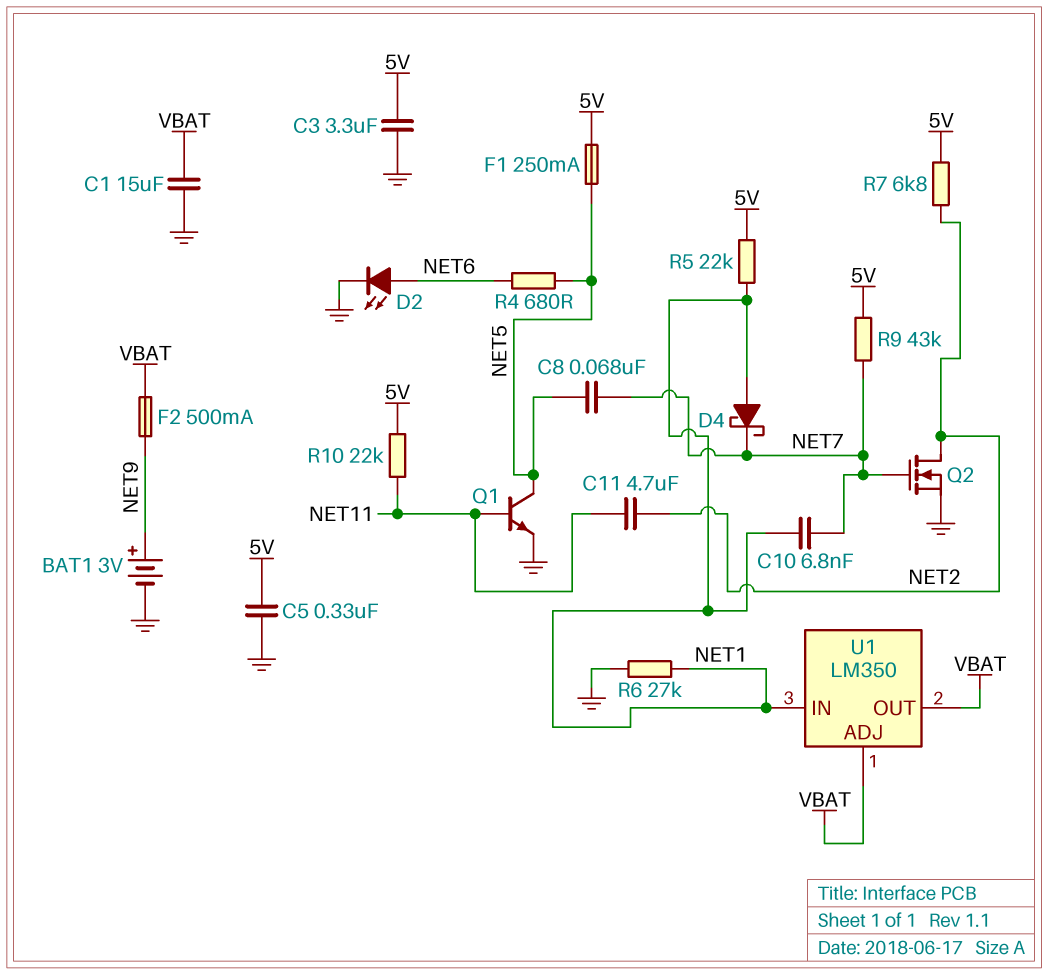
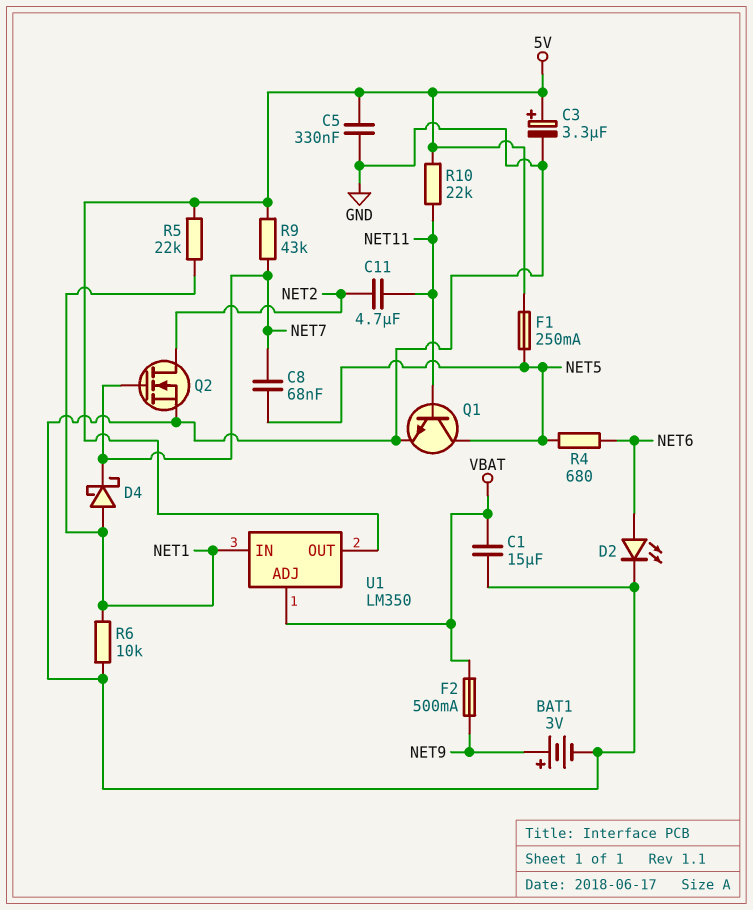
C3: 3.3uF (5V, GND) -> 3.3uF (plus 5V, minus GND)
C10: 6.8nF (NET1, NET7) -> none
R6: 27k (GND, NET1) -> 10k (GND, NET1)
R7: 6.8k (5V, NET2) -> none
U1 pin OUT: VBAT -> 5V

